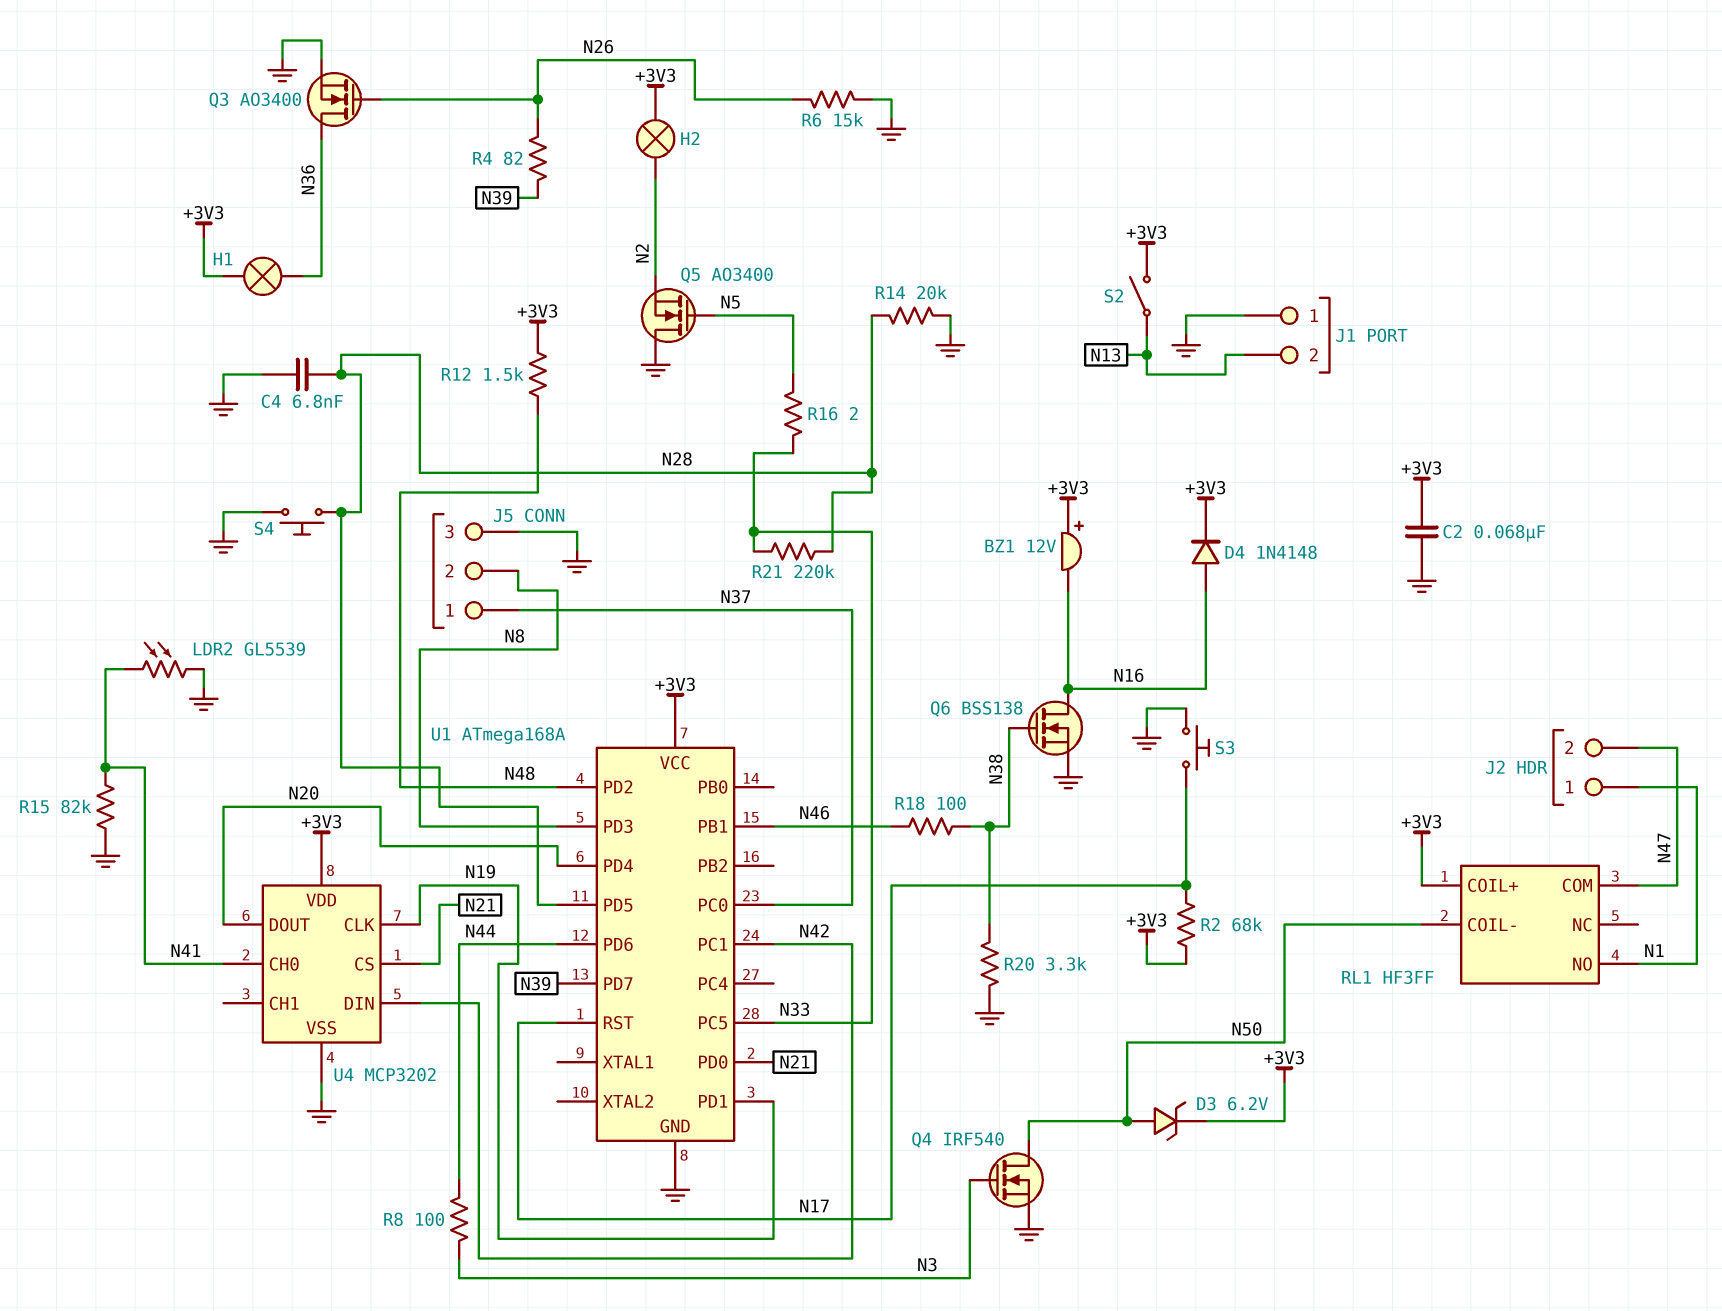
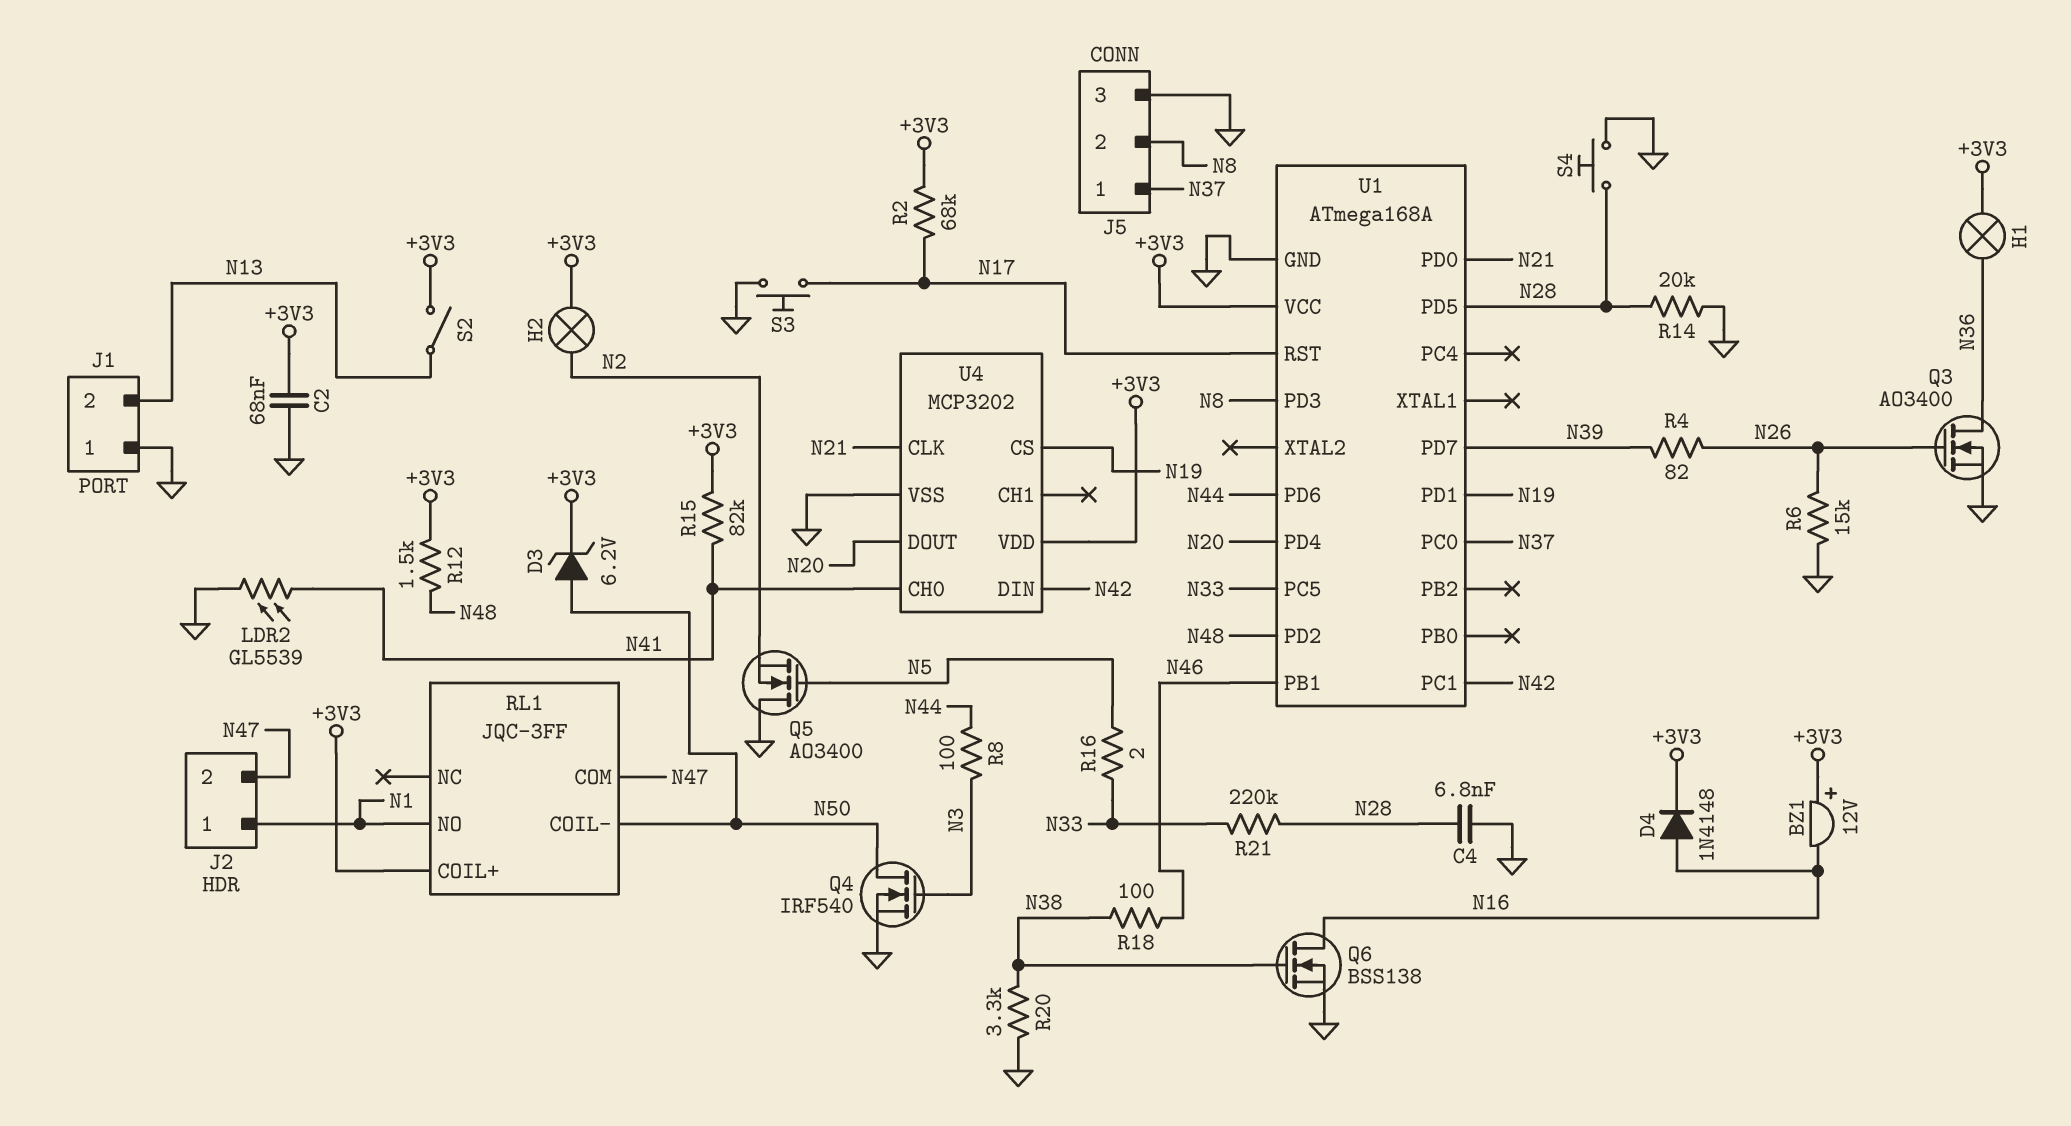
R15: 82k (GND, N41) -> 82k (+3V3, N41)
RL1: HF3FF -> JQC-3FF
U4 pin CLK: N19 -> N21
U4 pin CS: N21 -> N19

